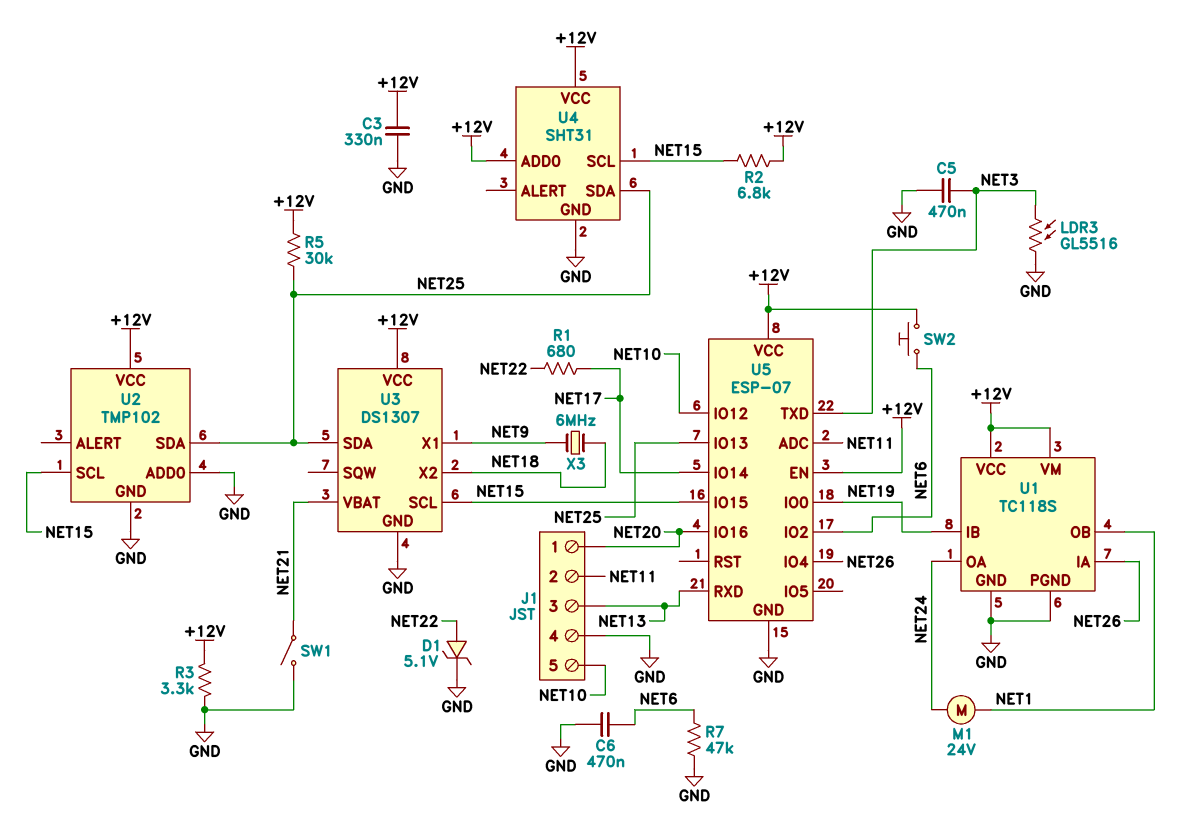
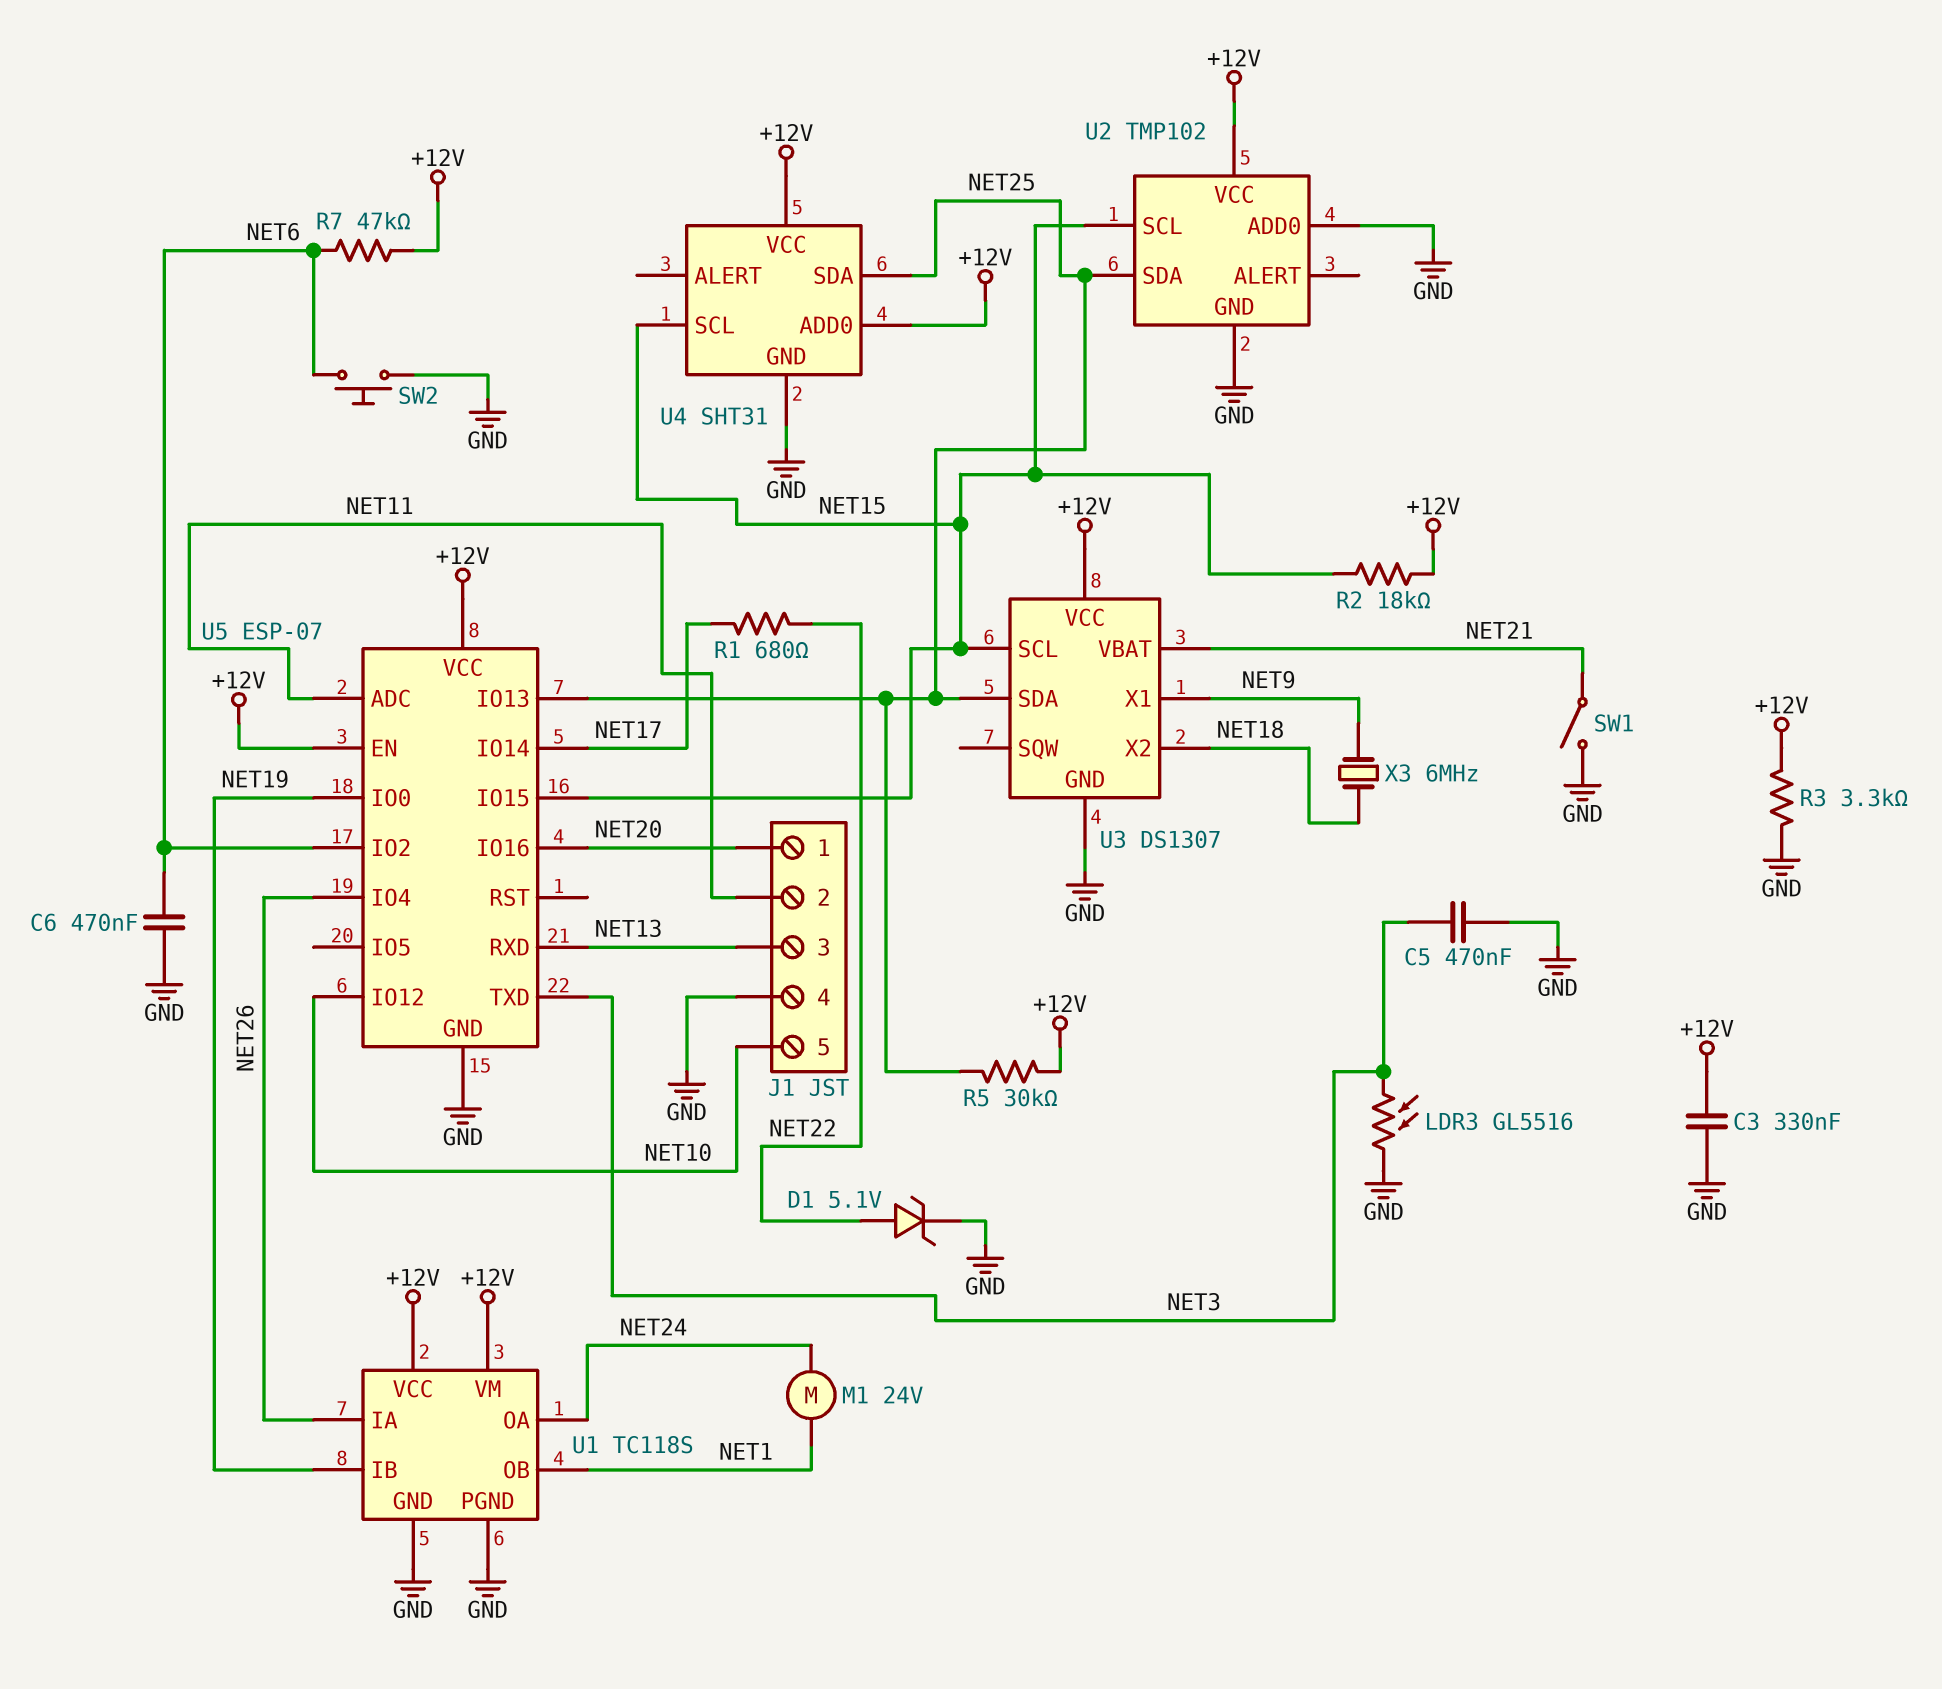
R2: 6.8k (+12V, NET15) -> 18k (+12V, NET15)
R7: 47k (GND, NET6) -> 47k (+12V, NET6)
SW2: button (+12V, NET6) -> button (GND, NET6)

